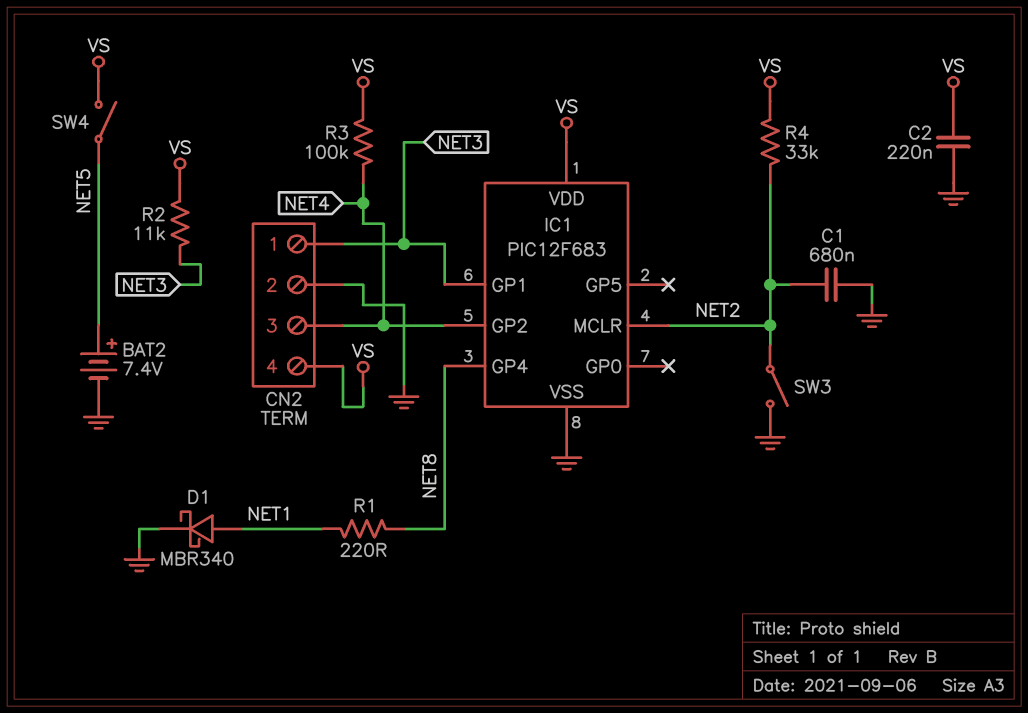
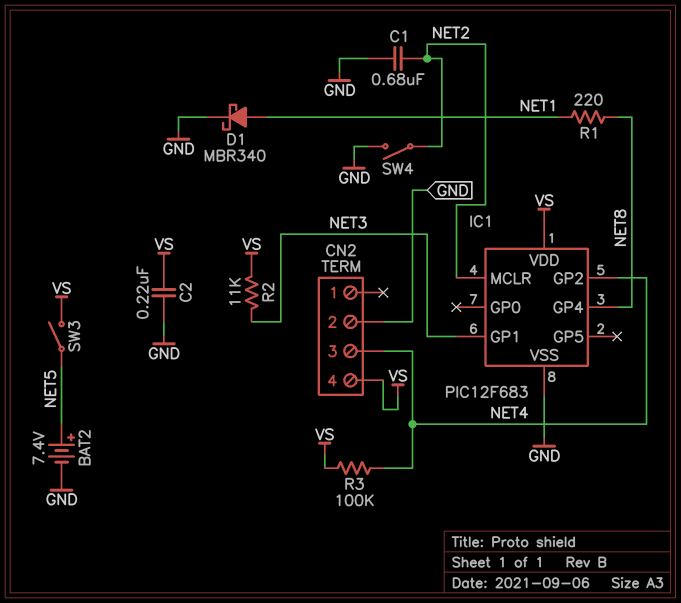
CN2 pin 1: NET3 -> none
R4: 33k (NET2, VS) -> none
SW3: switch (GND, NET2) -> switch (NET5, VS)
SW4: switch (NET5, VS) -> switch (GND, NET2)

